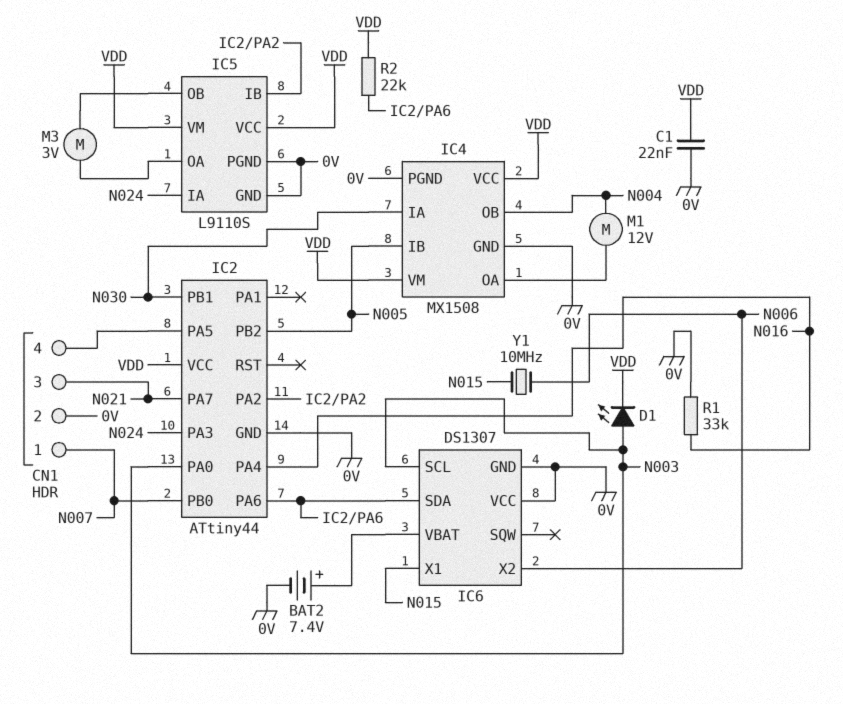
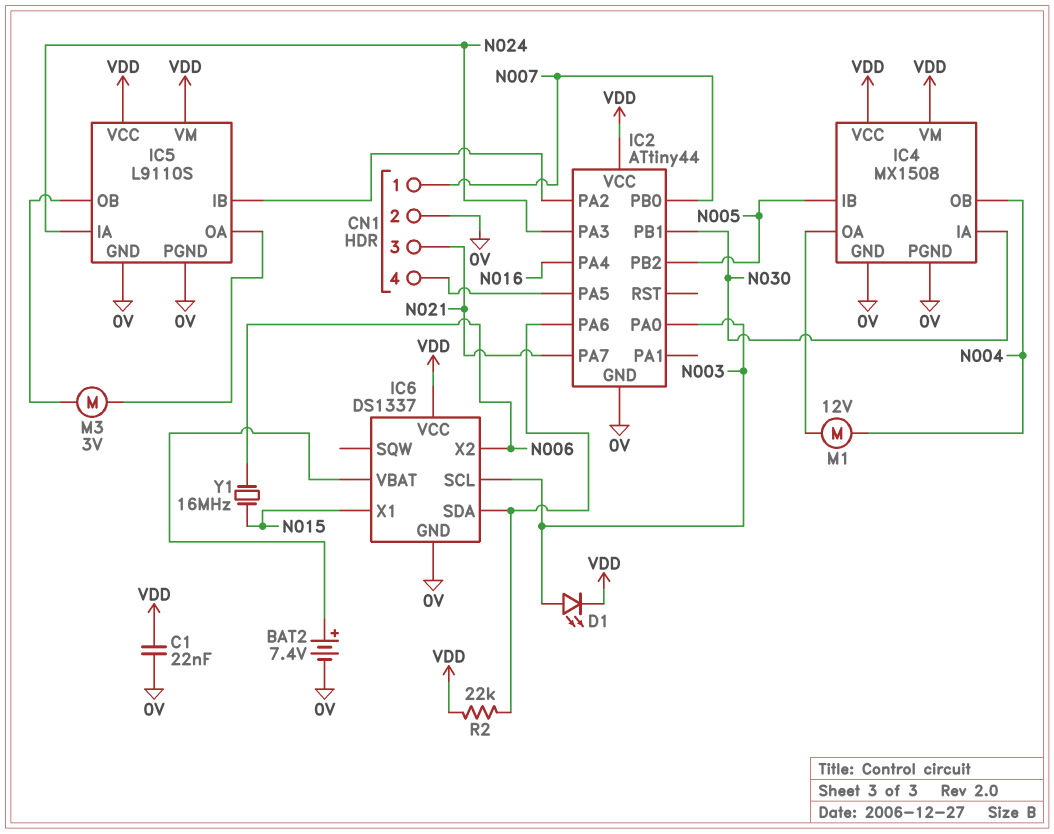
IC6: DS1307 -> DS1337
IC6 pin VCC: 0V -> VDD
R1: 33k (0V, N016) -> none
Y1: 10MHz (N006, N015) -> 16MHz (N006, N015)

